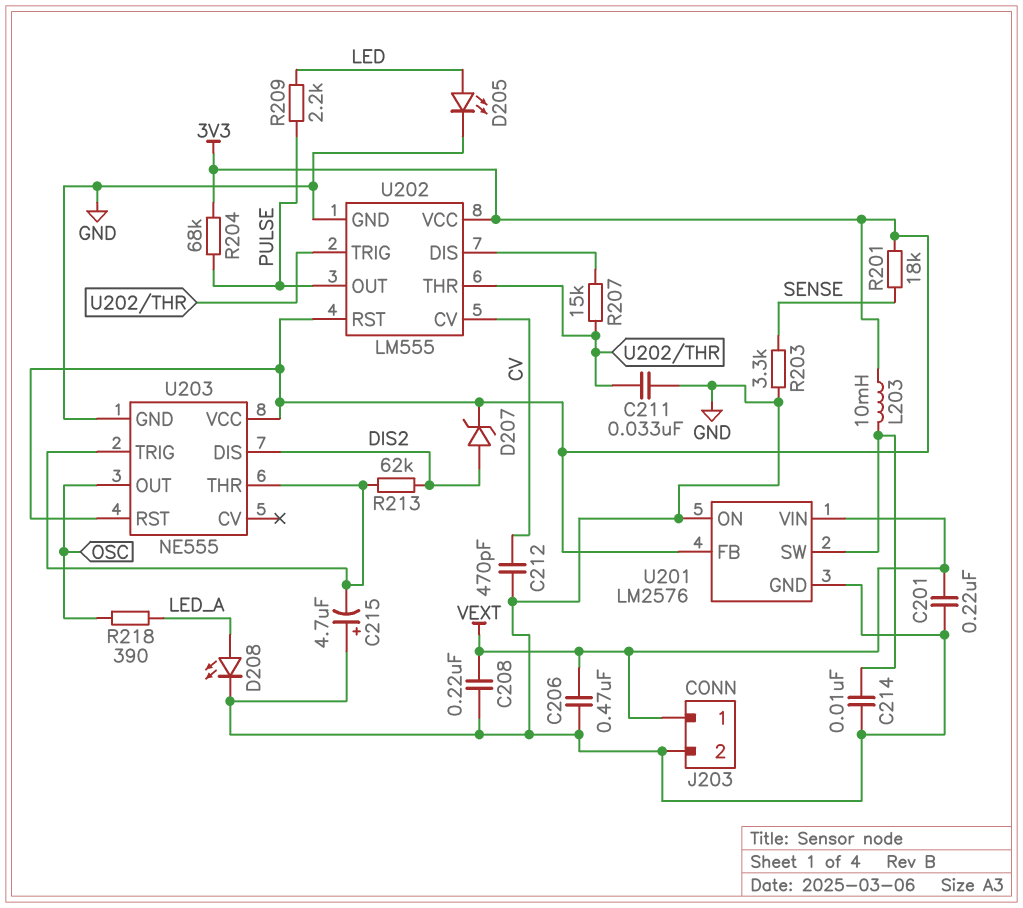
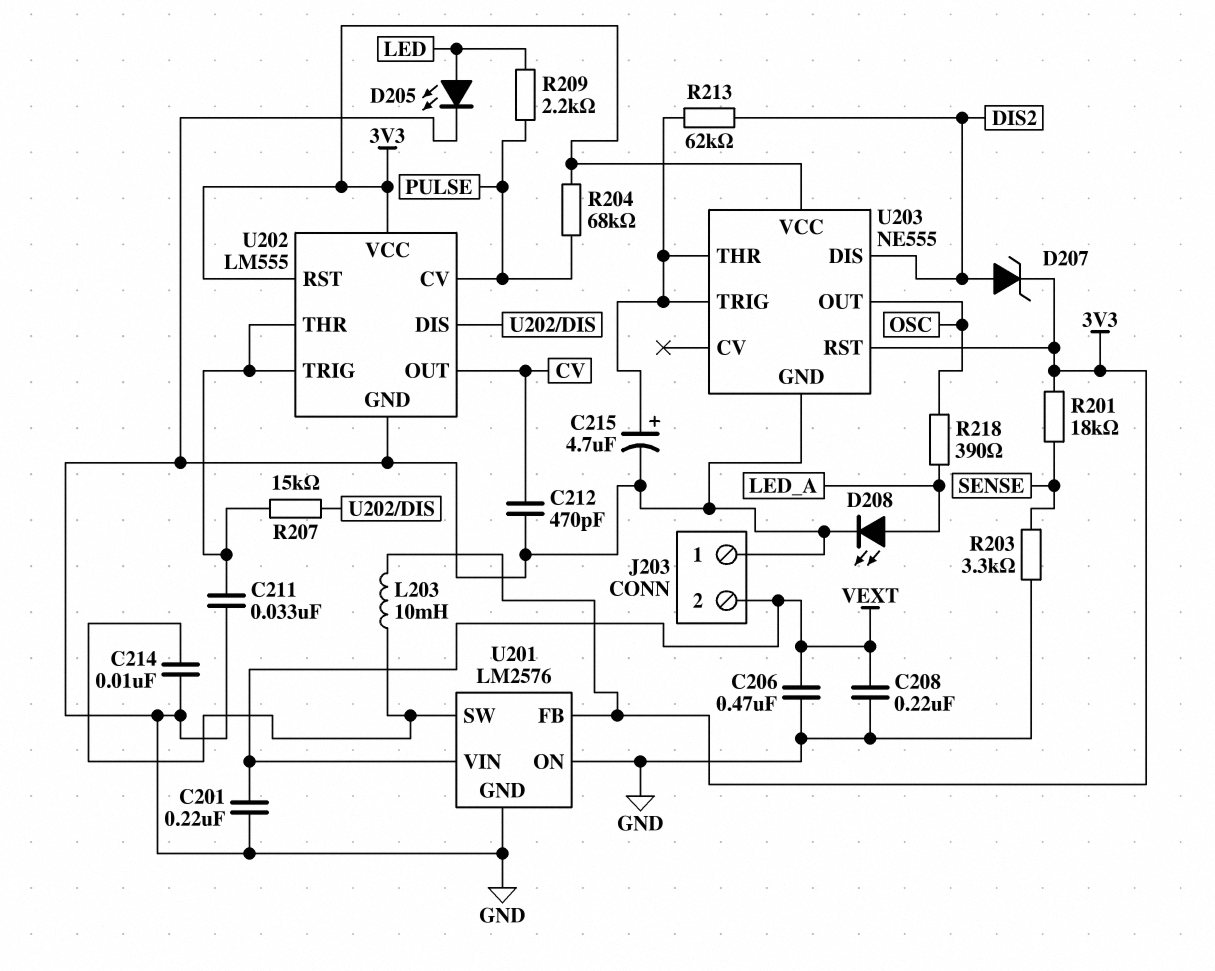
C215: 4.7uF (plus GND, minus U203/THR) -> 4.7uF (plus U203/THR, minus GND)
J203 pin 1: VEXT -> GND
J203 pin 2: GND -> VEXT
U202 pin CV: CV -> PULSE
U202 pin OUT: PULSE -> CV

